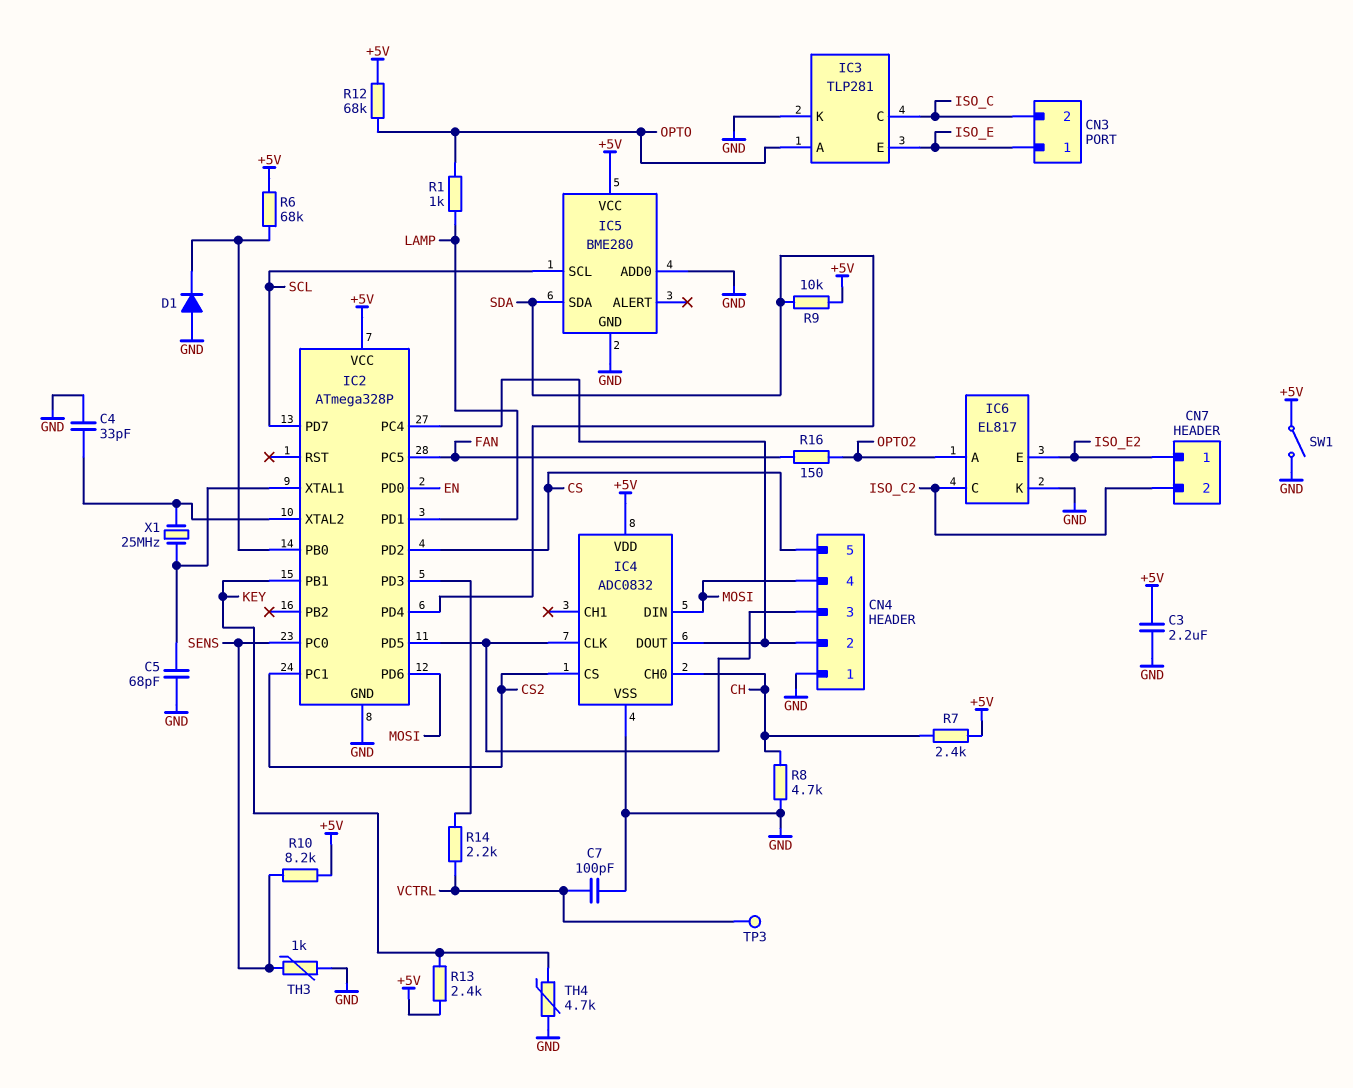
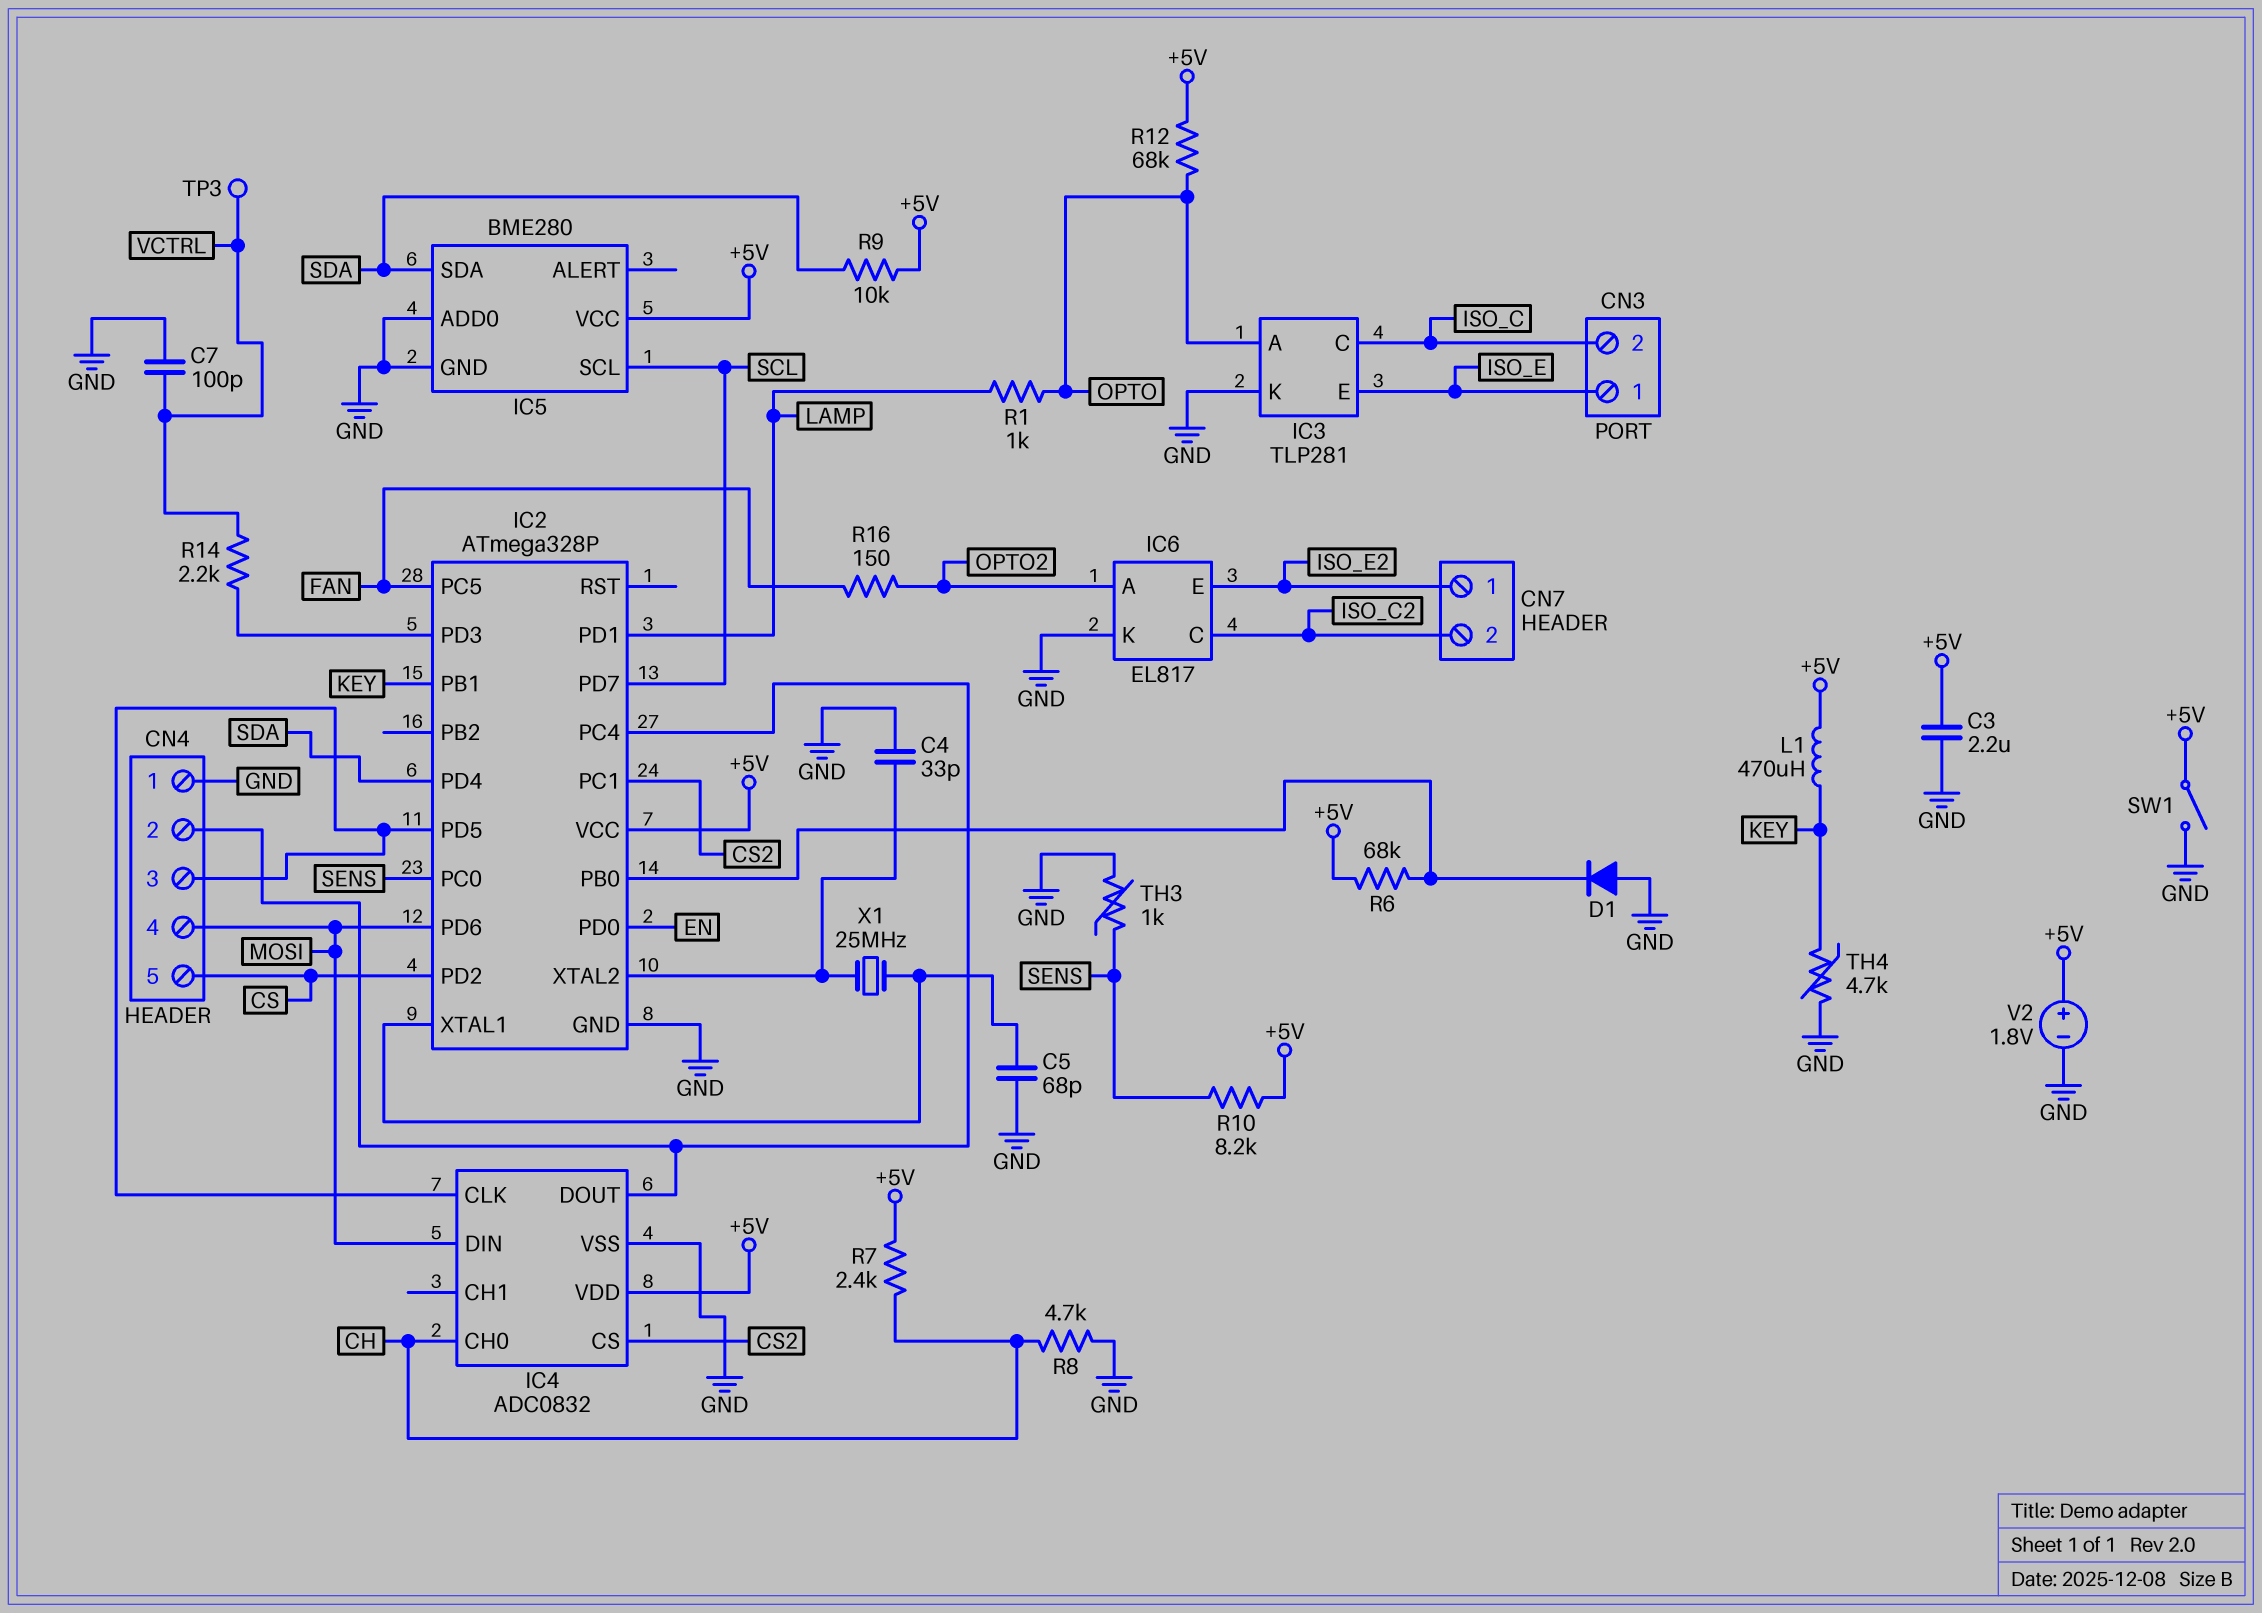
L1: none -> 470uH (+5V, KEY)
R13: 2.4k (+5V, KEY) -> none
V2: none -> 1.8V (plus +5V, minus GND)

